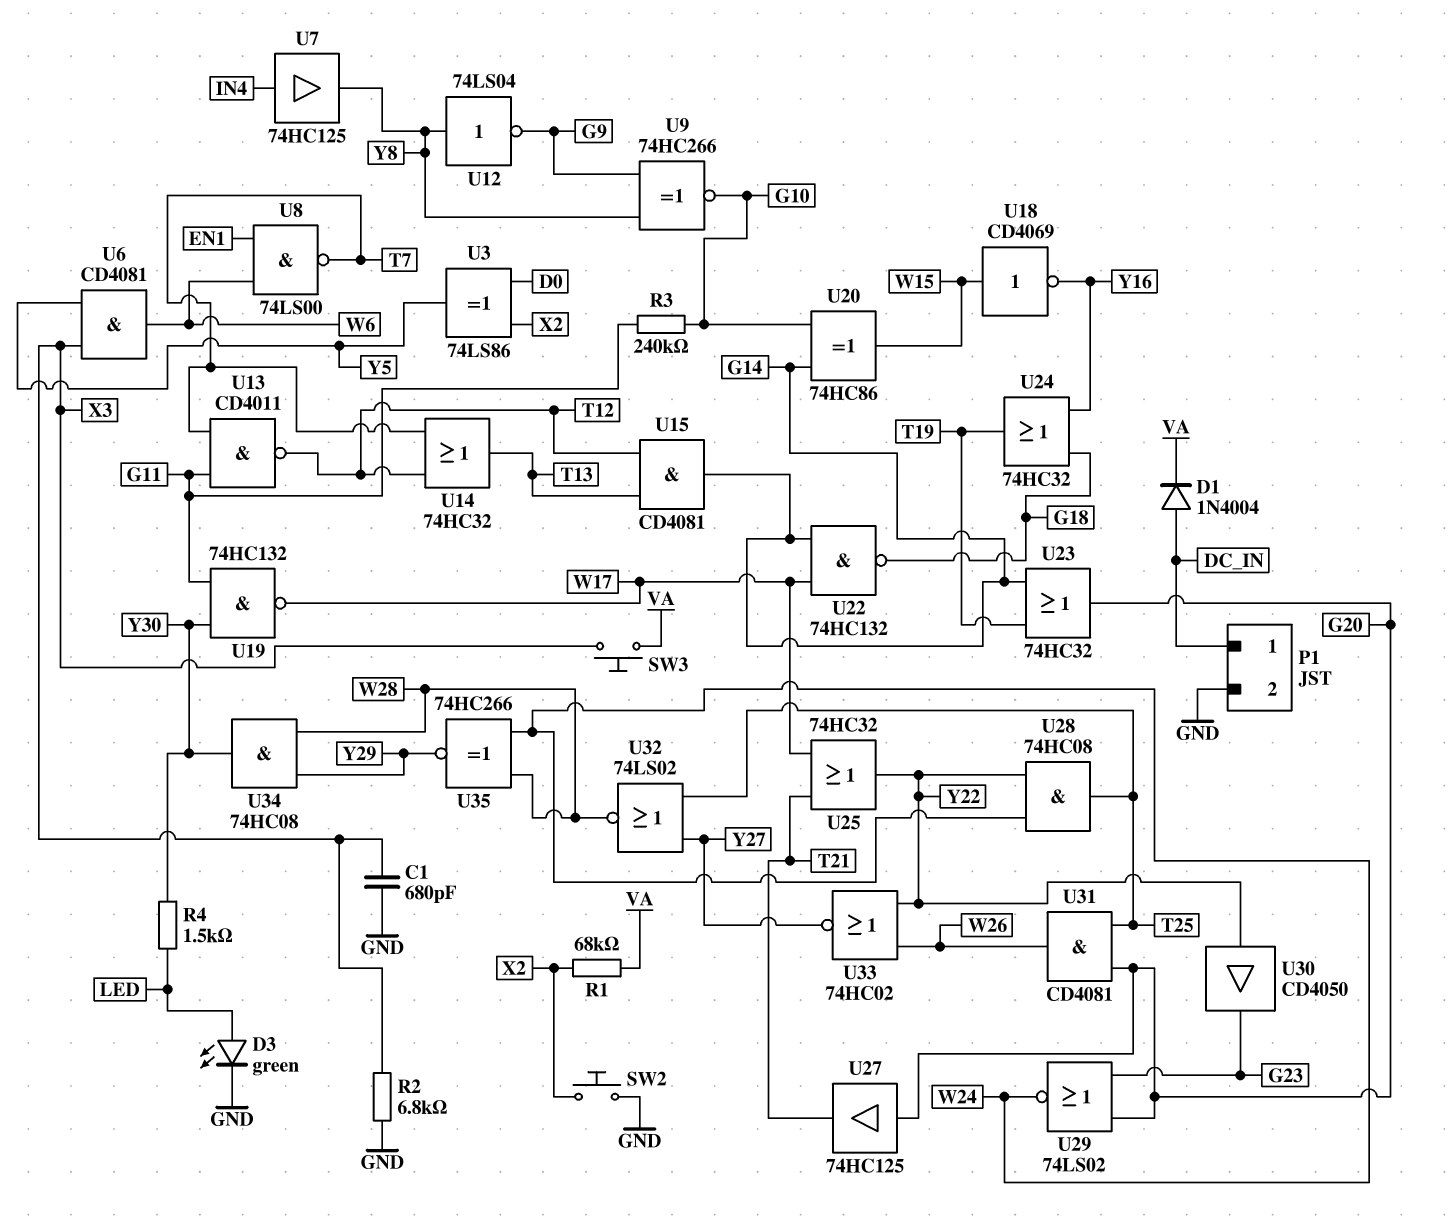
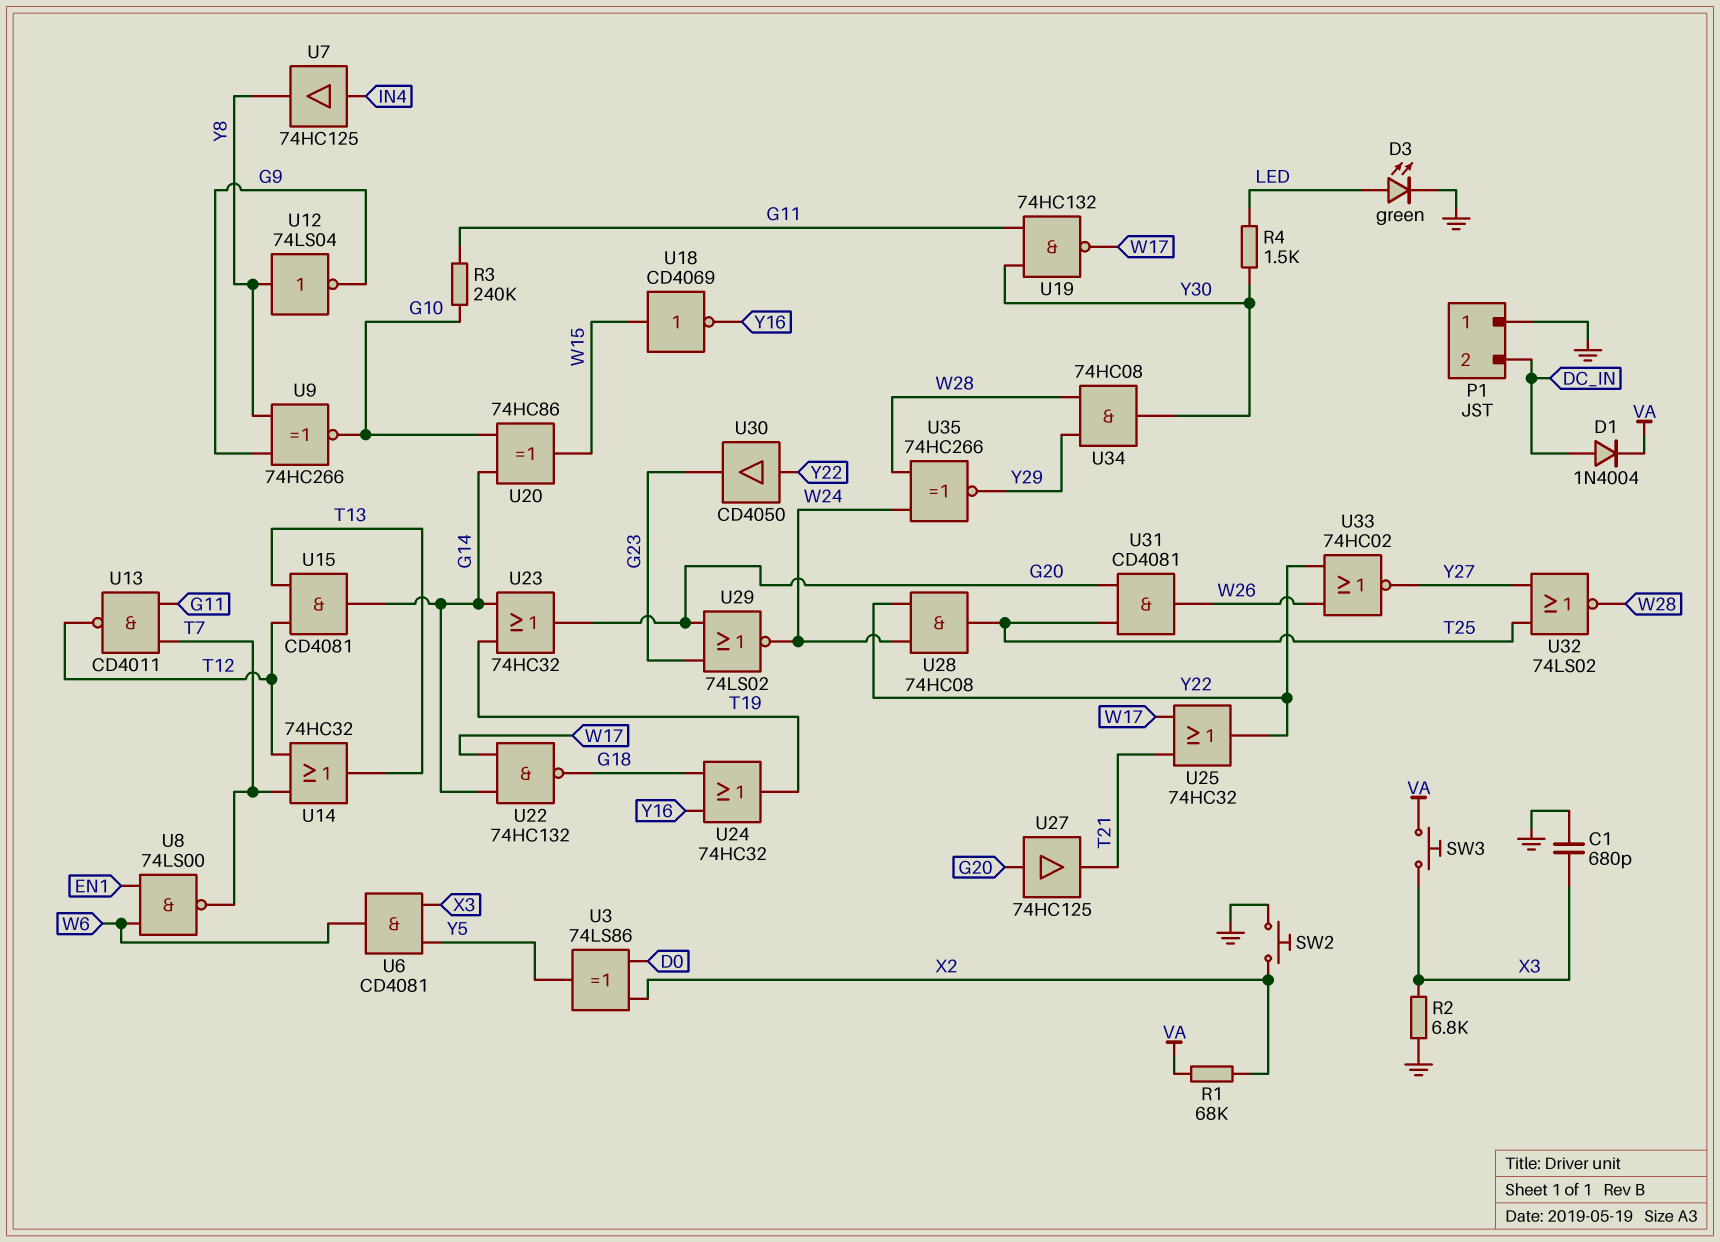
P1 pin 1: DC_IN -> GND
P1 pin 2: GND -> DC_IN

